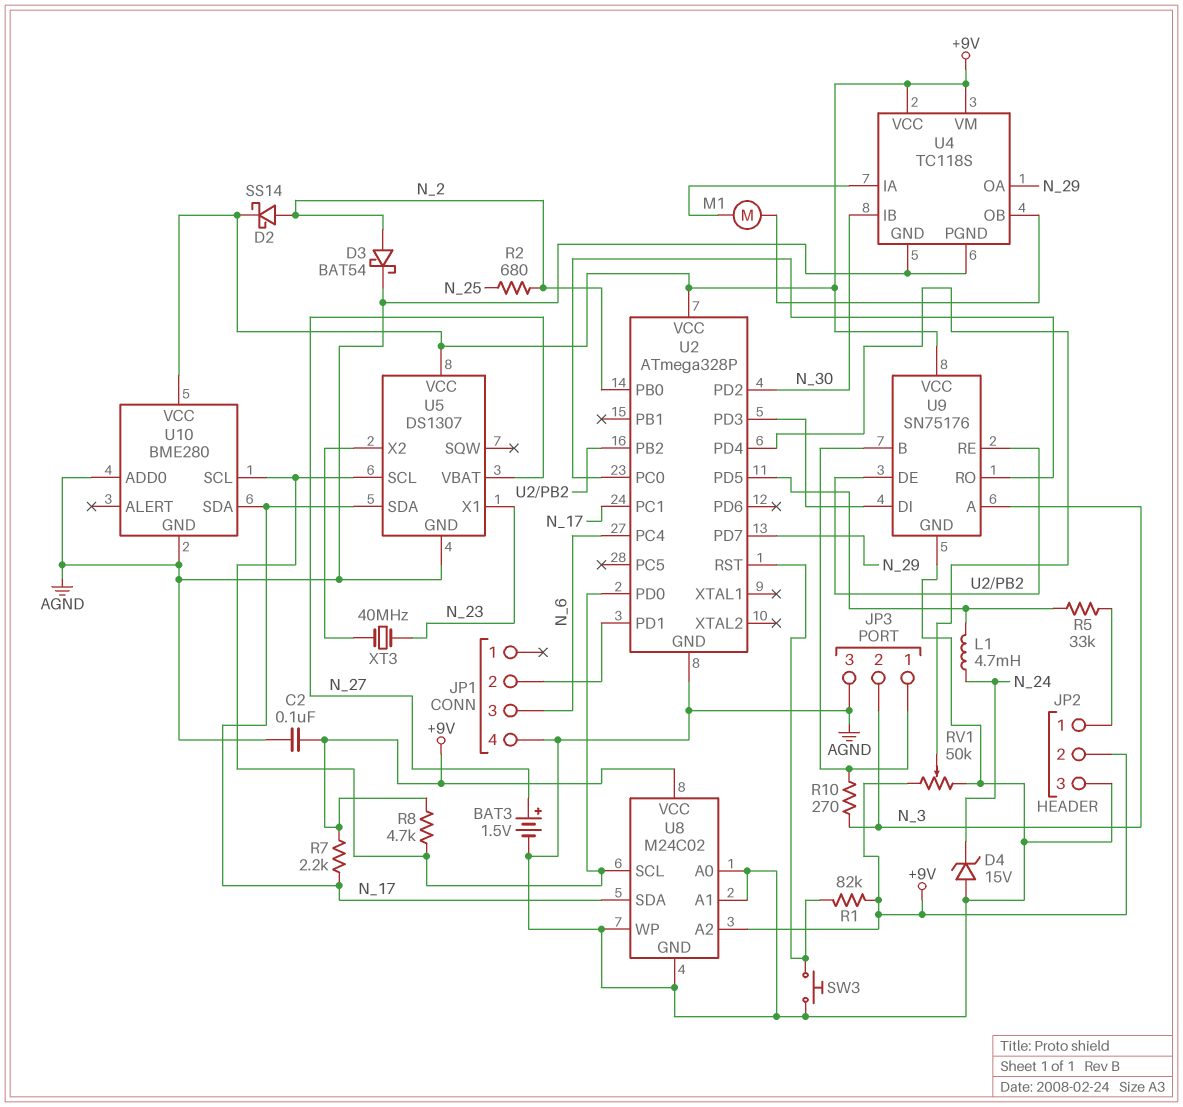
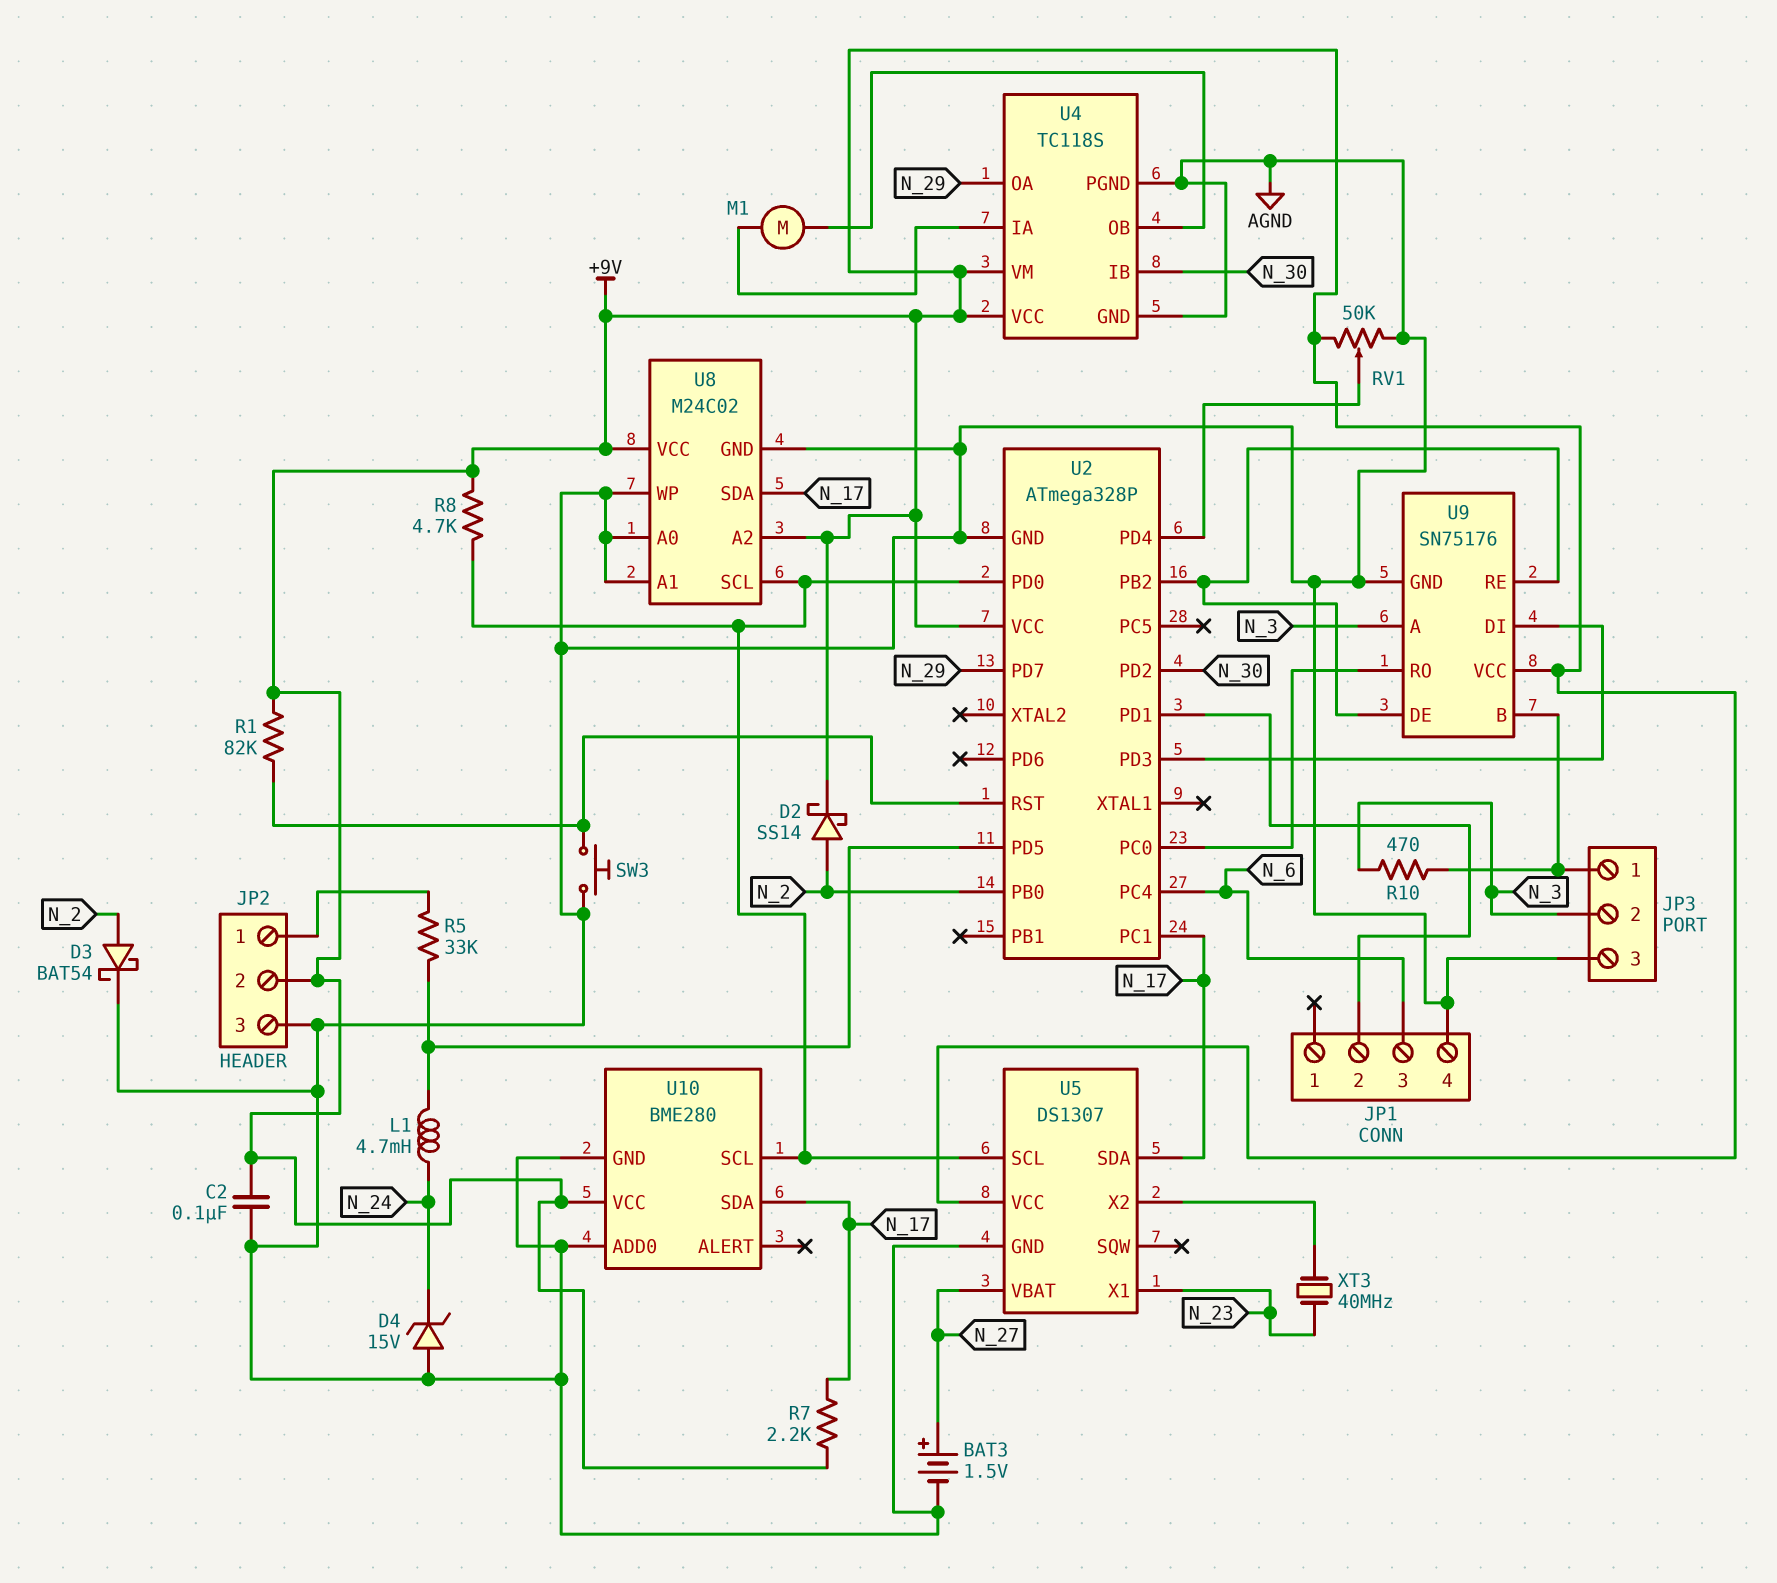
R2: 680 (N_2, N_25) -> none
R10: 270 (JP3/1, N_3) -> 470 (JP3/1, N_3)

